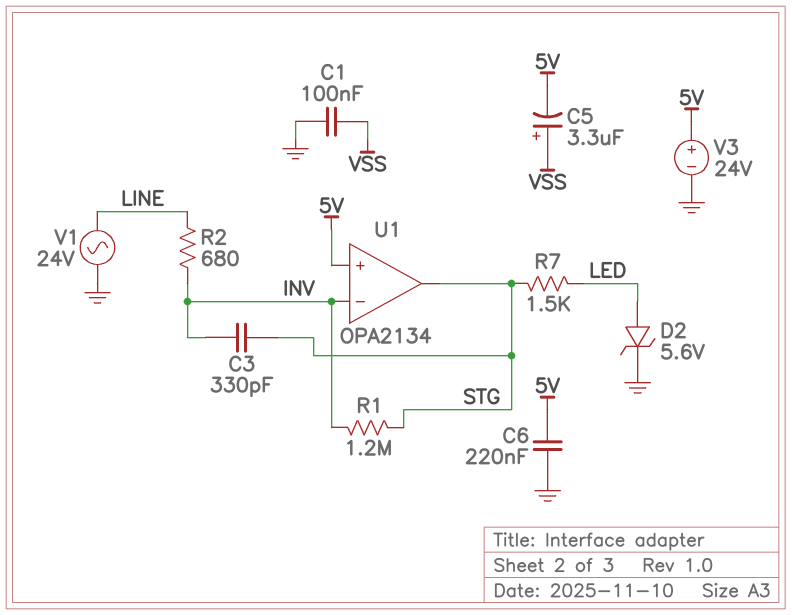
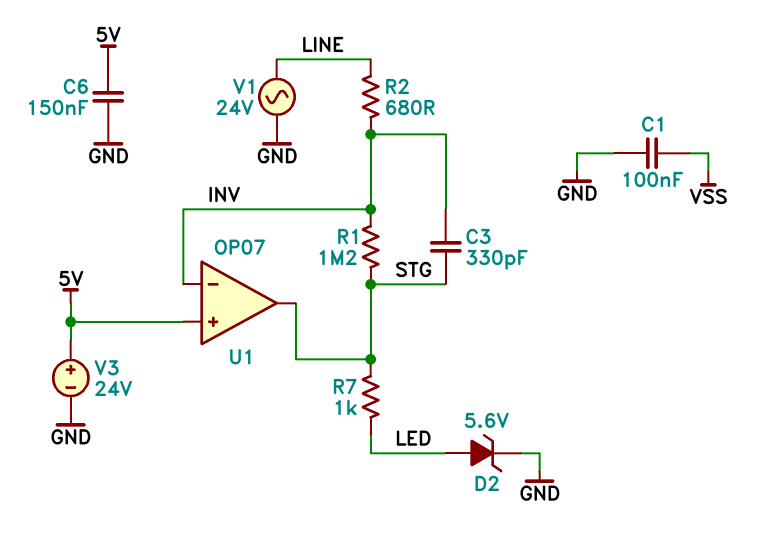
C5: 3.3uF (plus VSS, minus 5V) -> none
C6: 220nF (5V, GND) -> 150nF (5V, GND)
R7: 1.5k (LED, STG) -> 1k (LED, STG)
U1: OPA2134 -> OP07

